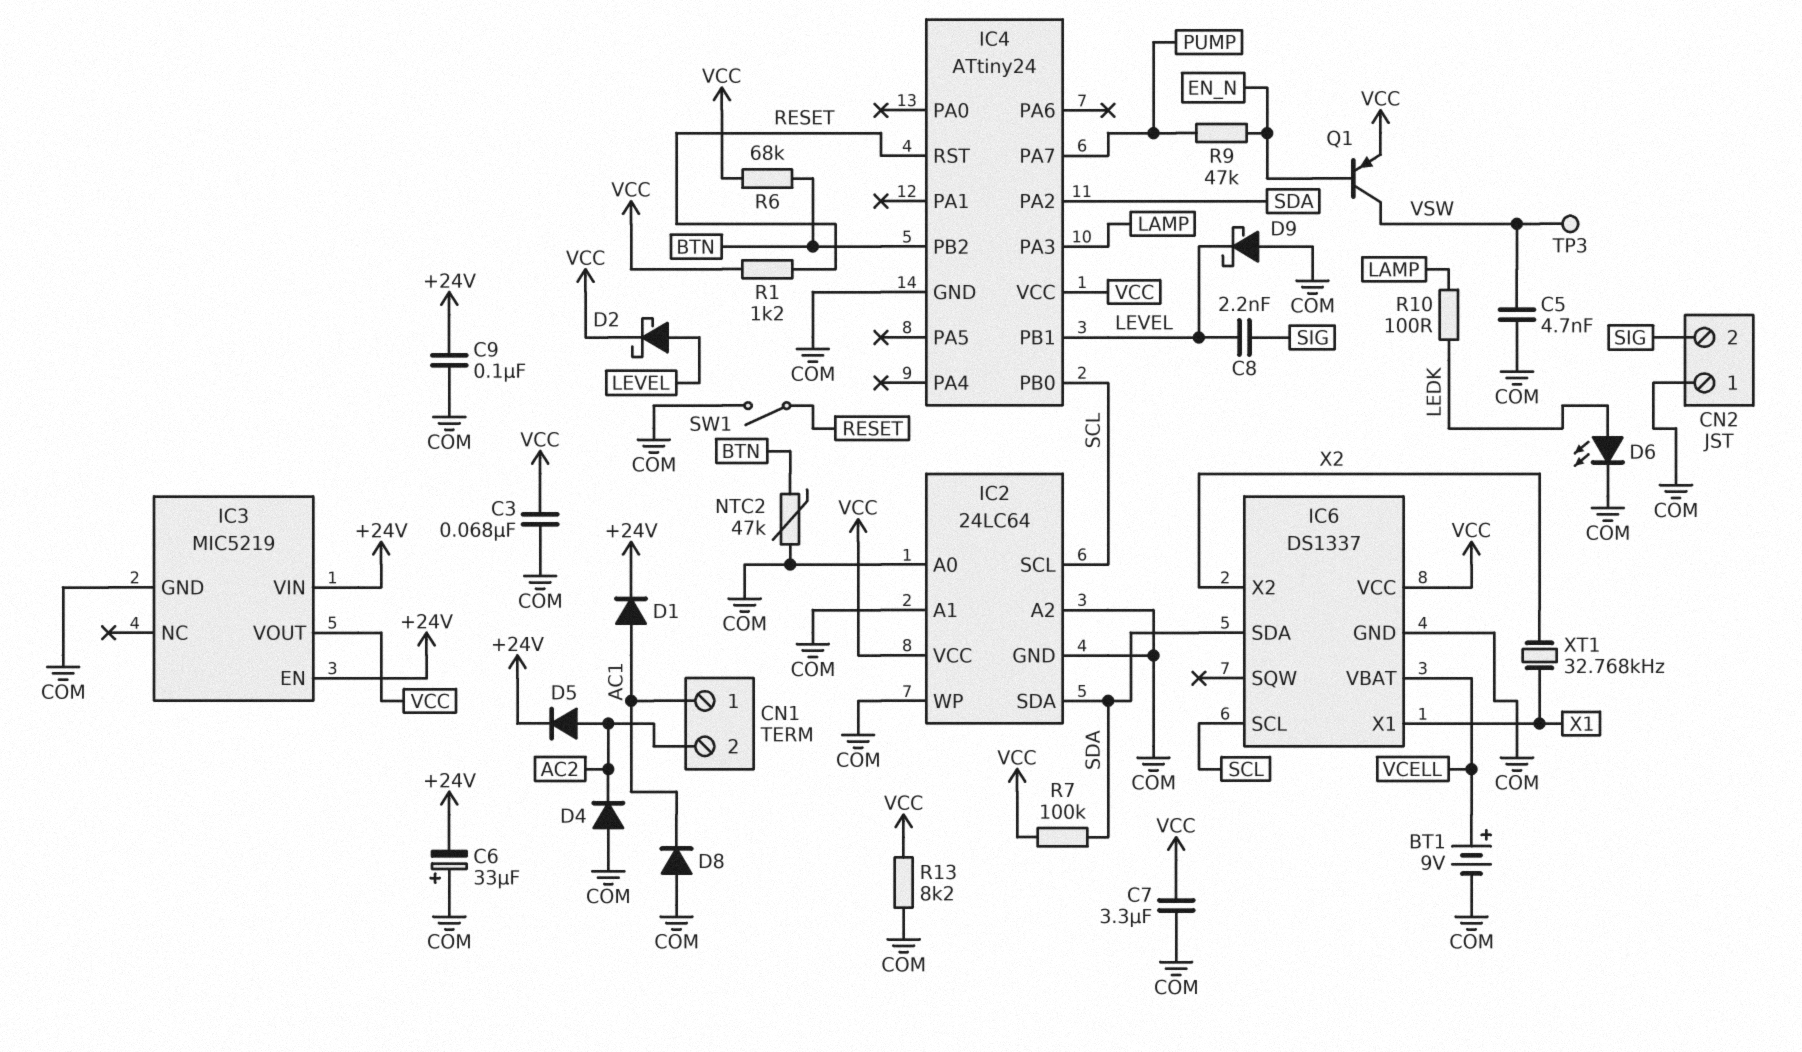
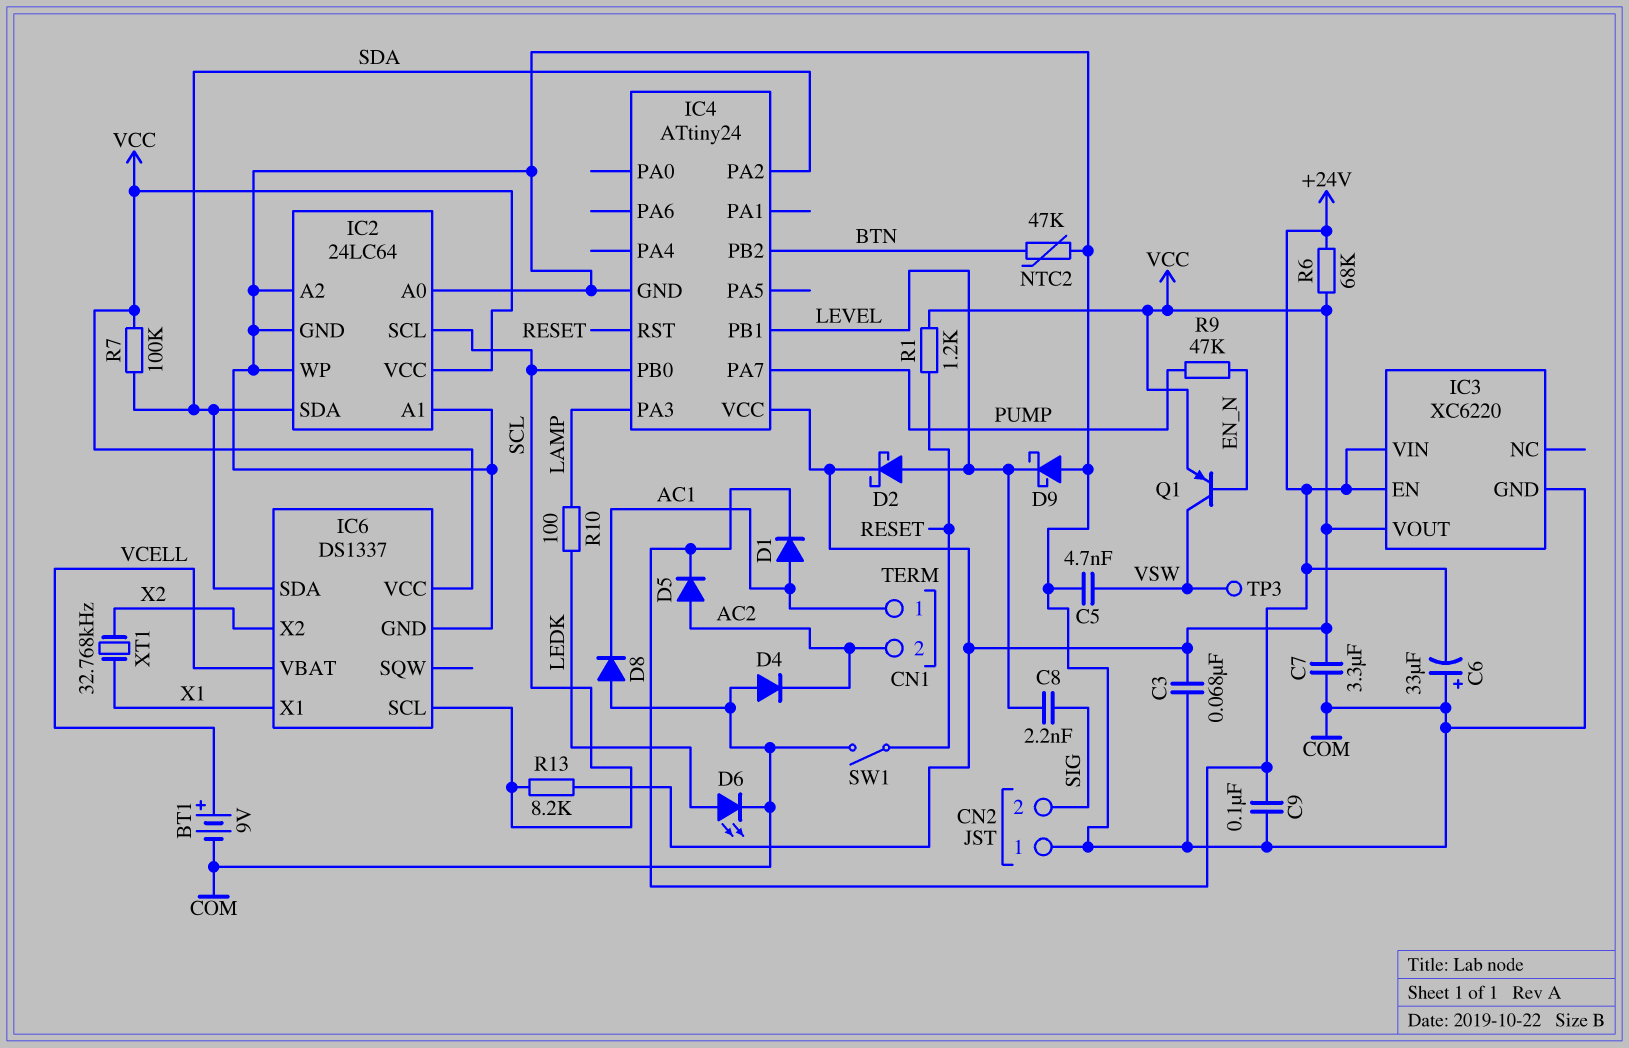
IC3: MIC5219 -> XC6220
R6: 68k (BTN, VCC) -> 68k (+24V, VCC)
R13: 8.2k (COM, VCC) -> 8.2k (SCL, VCC)

